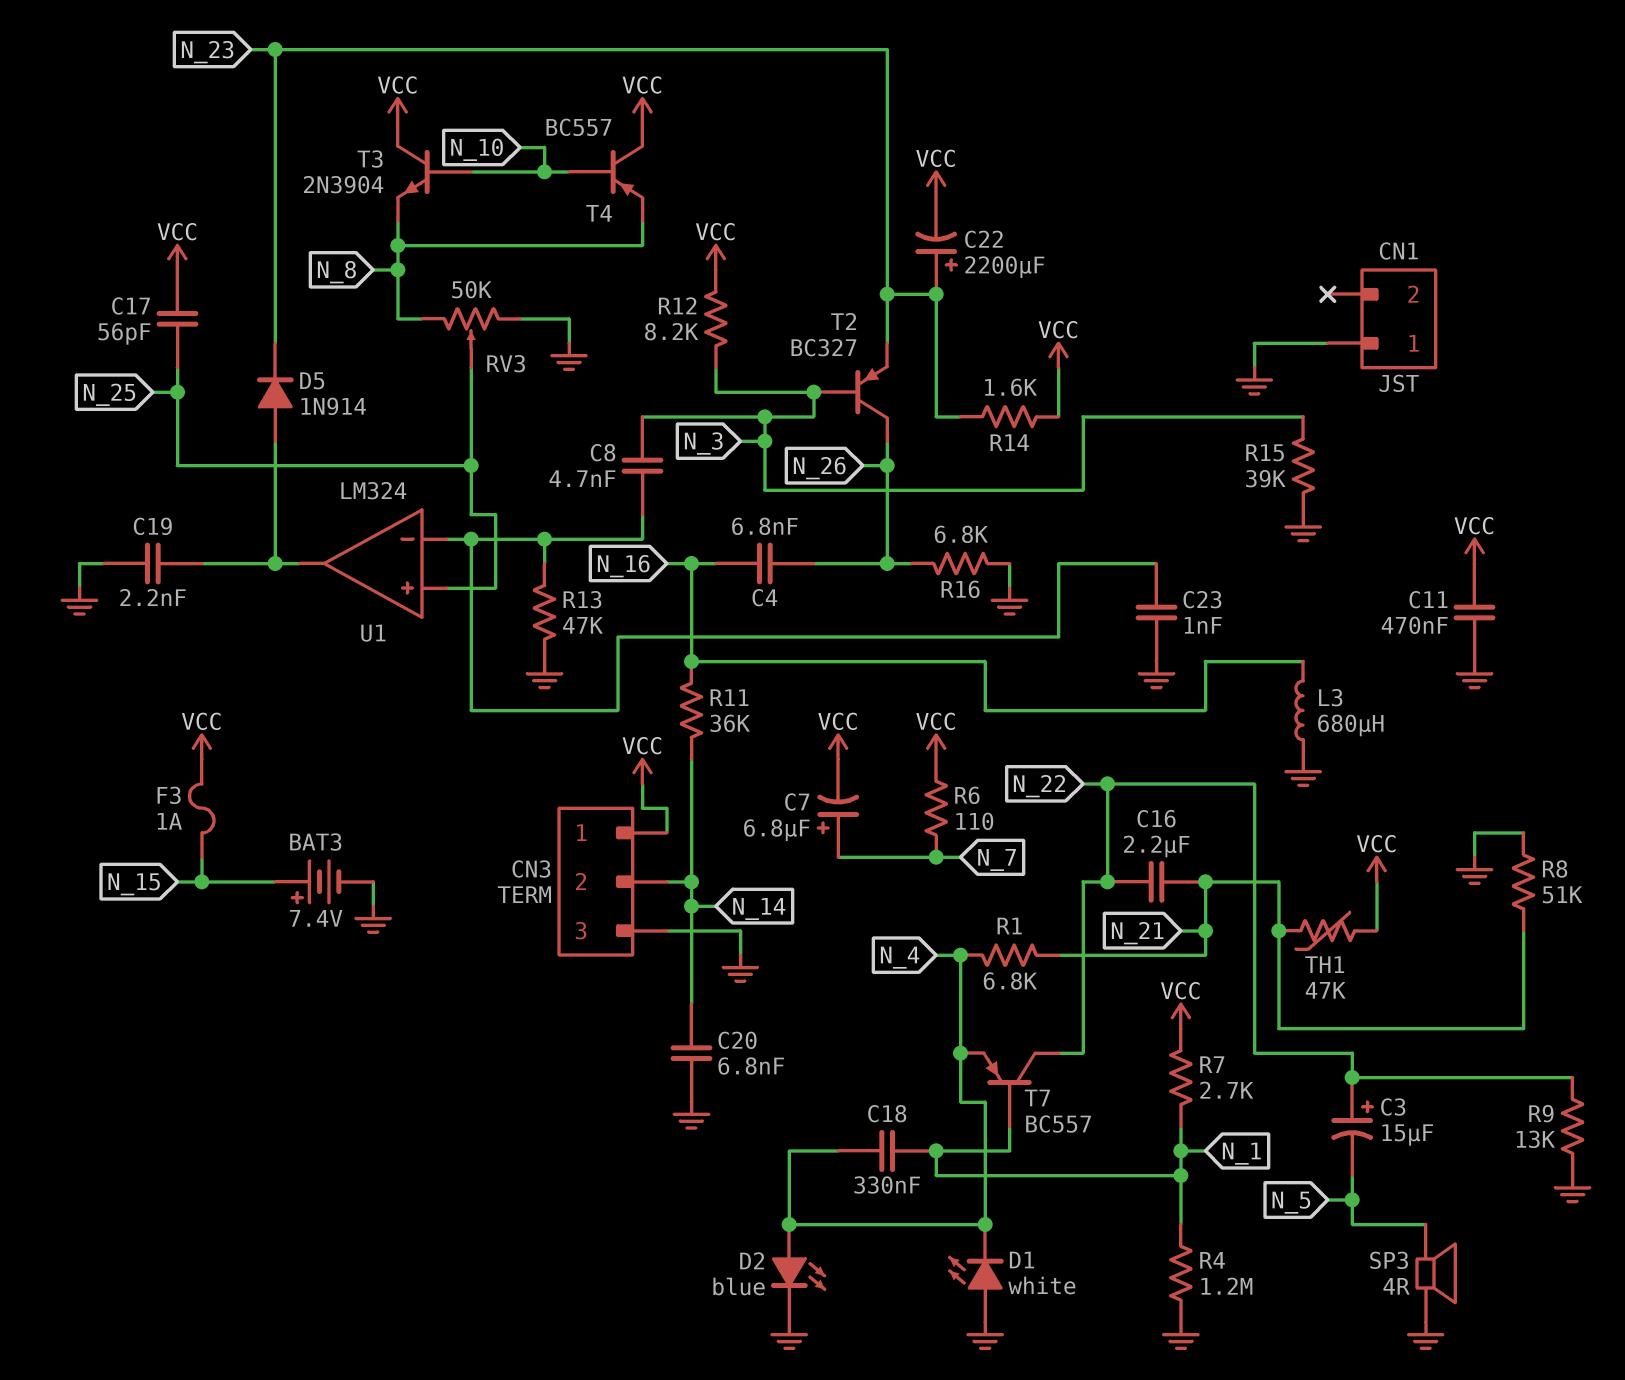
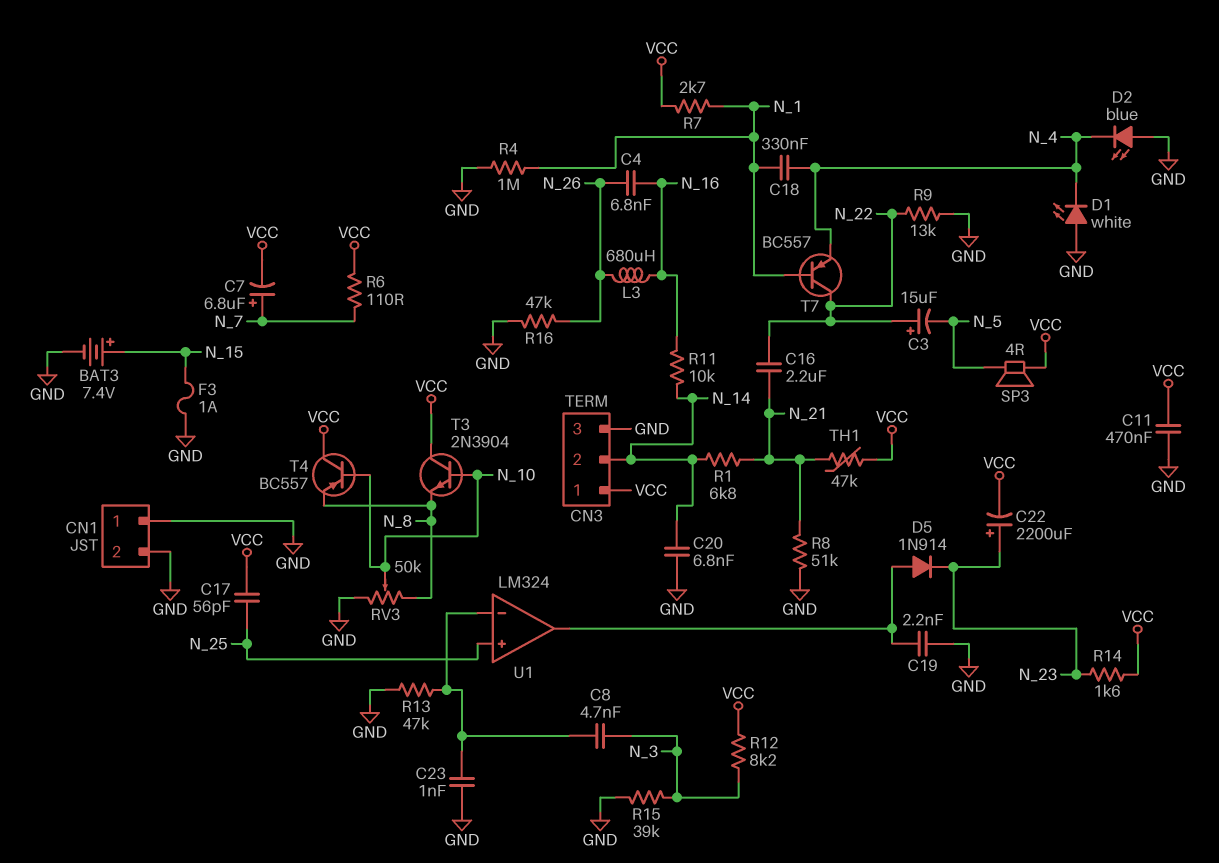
CN1 pin 2: none -> GND
D2: LED blue (A N_4, K GND) -> LED blue (A GND, K N_4)
F3: 1A (N_15, VCC) -> 1A (GND, N_15)
L3: 680uH (GND, N_16) -> 680uH (N_16, N_26)
R1: 6.8k (N_4, N_21) -> 6.8k (N_14, N_21)
R4: 1.2M (GND, N_1) -> 1M (GND, N_1)
R11: 36k (N_14, N_16) -> 10k (N_14, N_16)
R16: 6.8k (GND, N_26) -> 47k (GND, N_26)
RV3: 50k (GND, N_8, wiper N_25) -> 50k (GND, N_8, wiper N_10)
SP3: speaker 4R (GND, N_5) -> speaker 4R (N_5, VCC)
T2: PNP BC327 (B N_3, C N_26, E N_23) -> none

